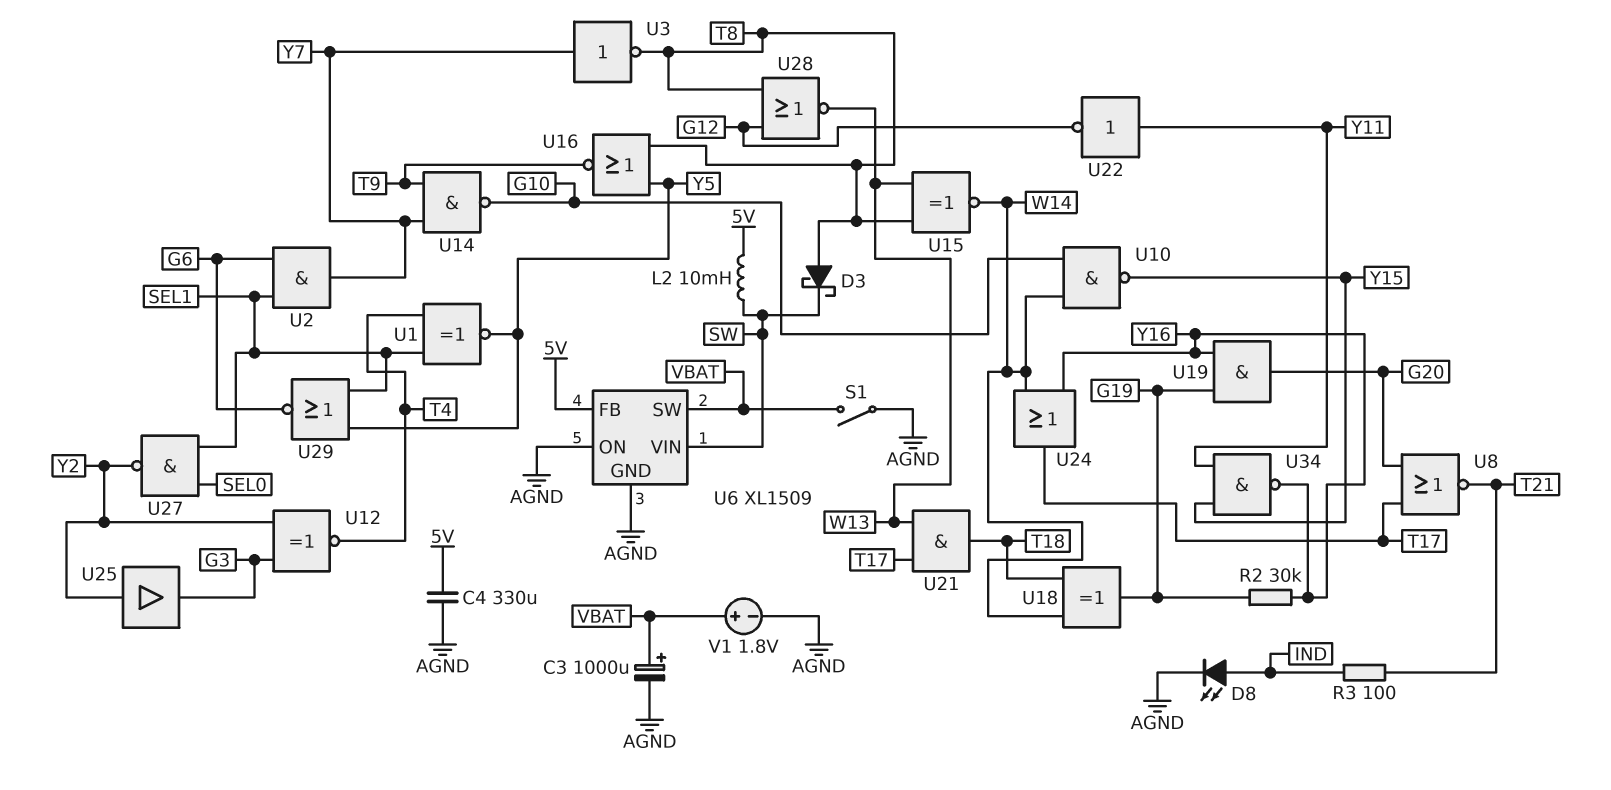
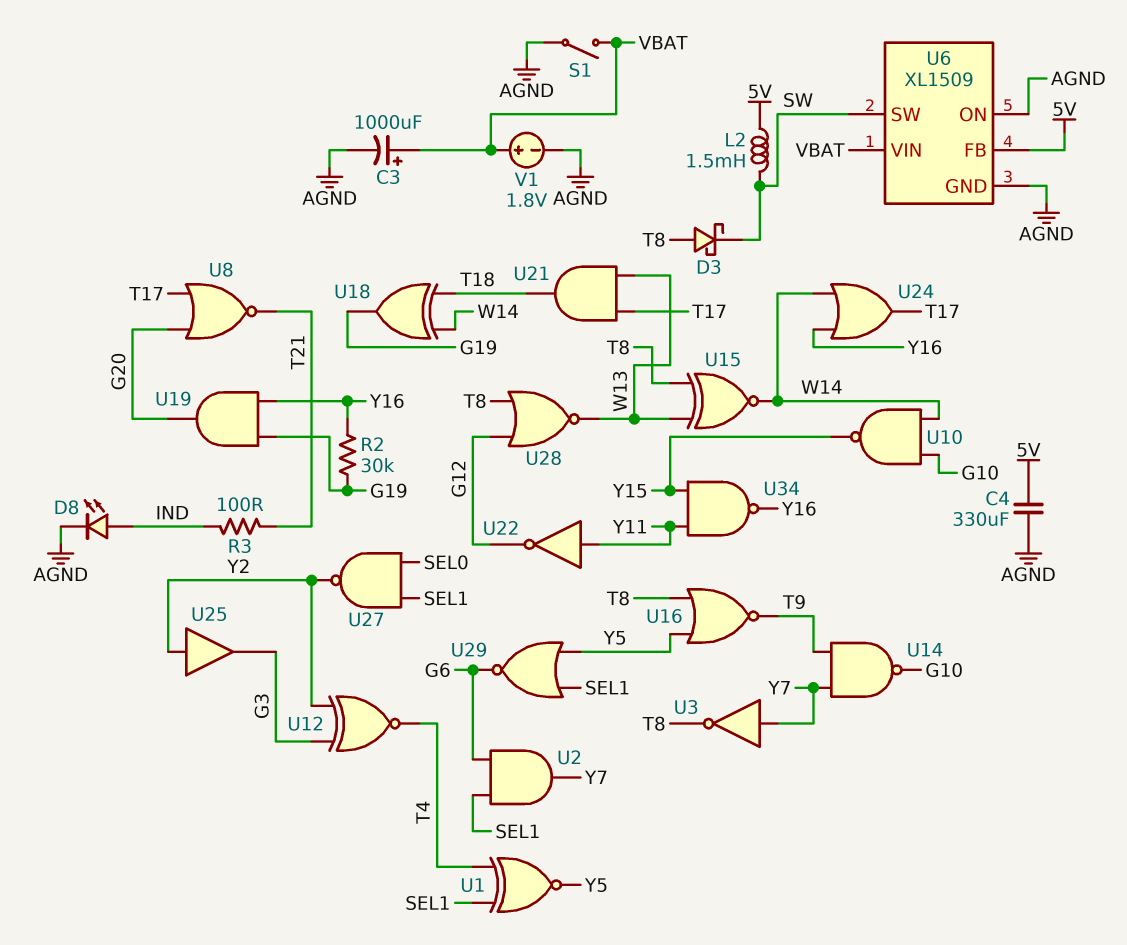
L2: 10mH (5V, SW) -> 1.5mH (5V, SW)
U6 pin SW: VBAT -> SW
U6 pin VIN: SW -> VBAT

